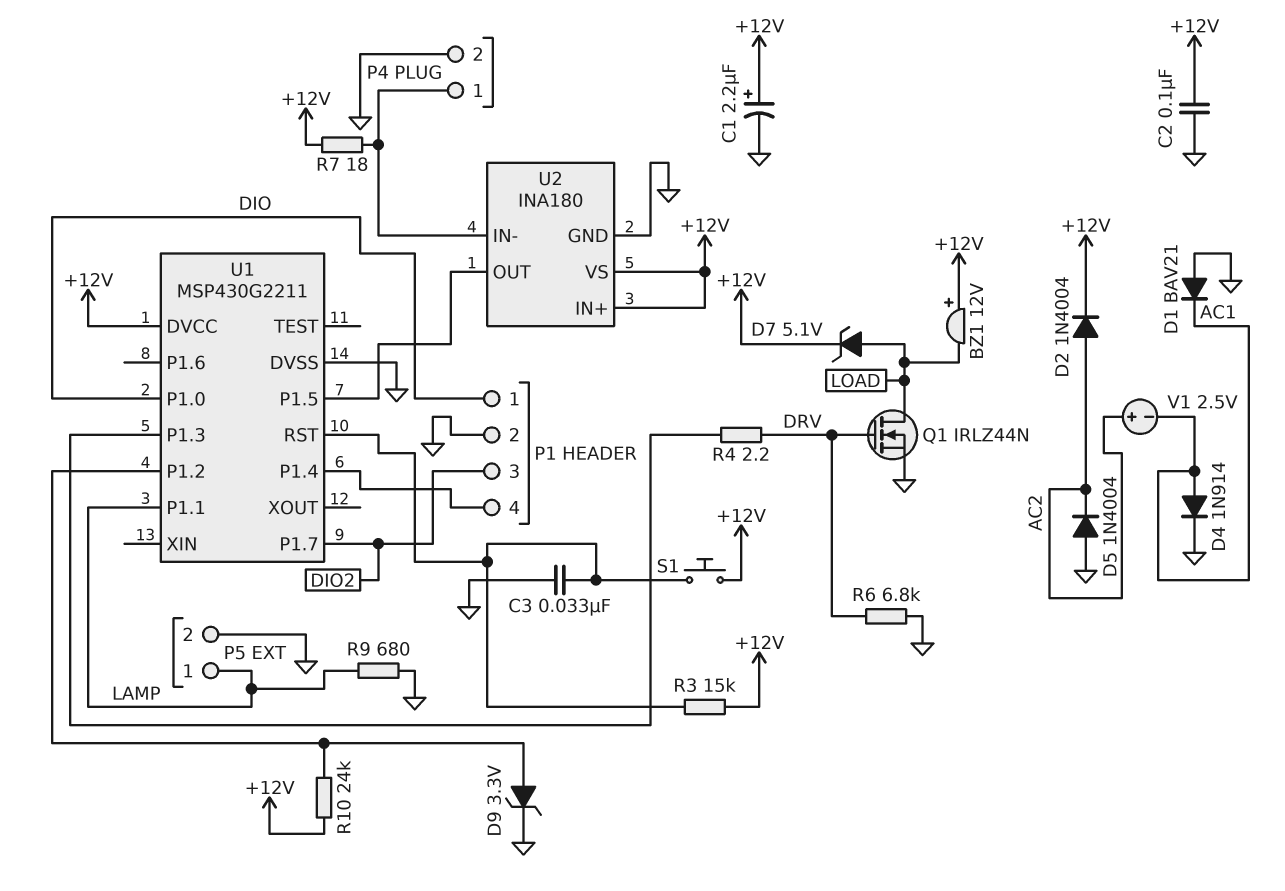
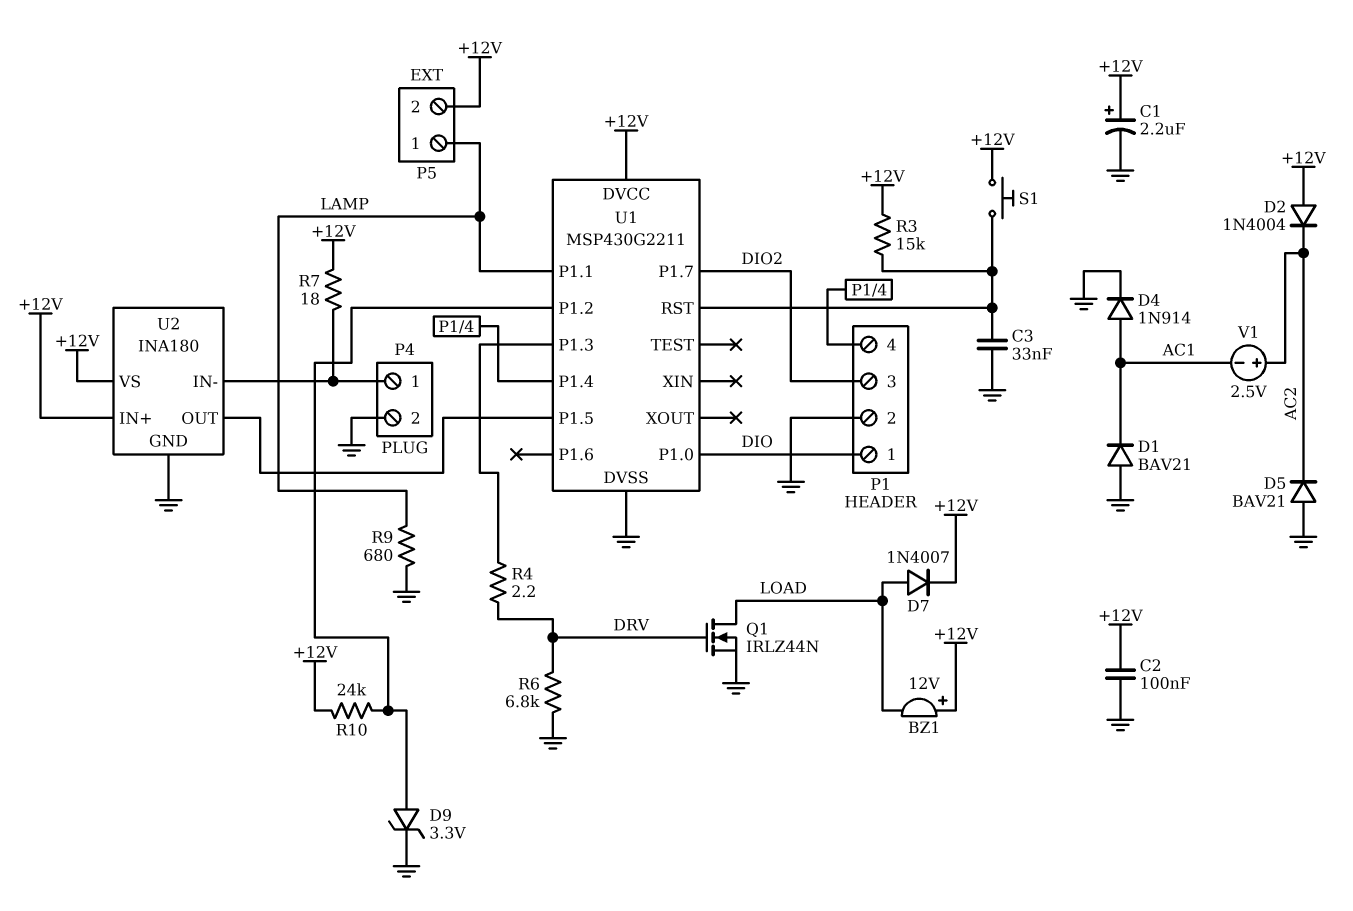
D2: diode 1N4004 (A AC2, K +12V) -> diode 1N4004 (A +12V, K AC2)
D5: diode 1N4004 (A GND, K AC2) -> diode BAV21 (A GND, K AC2)
D7: zener 5.1V (A LOAD, K +12V) -> diode 1N4007 (A LOAD, K +12V)
P5 pin 2: GND -> +12V

